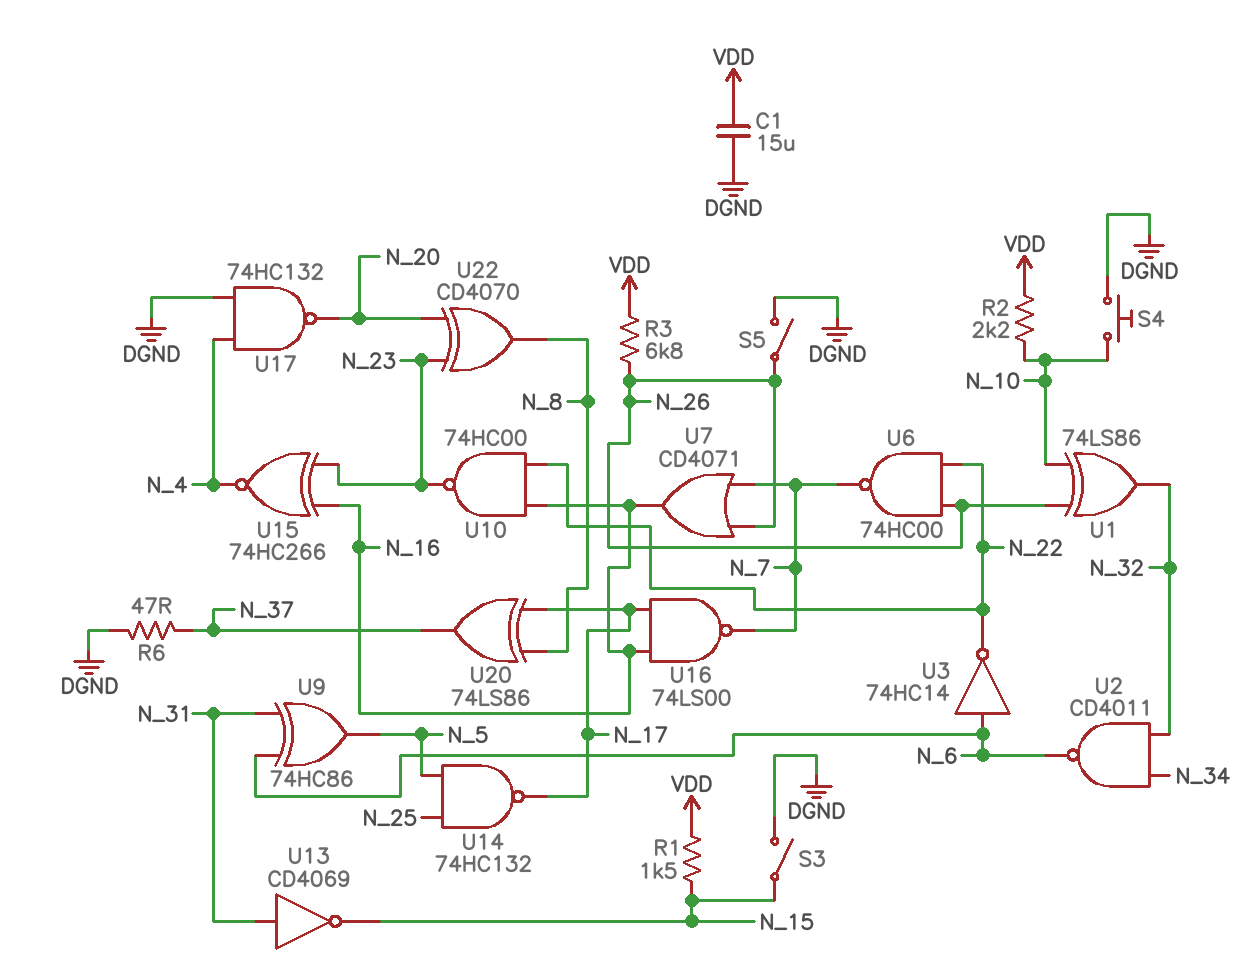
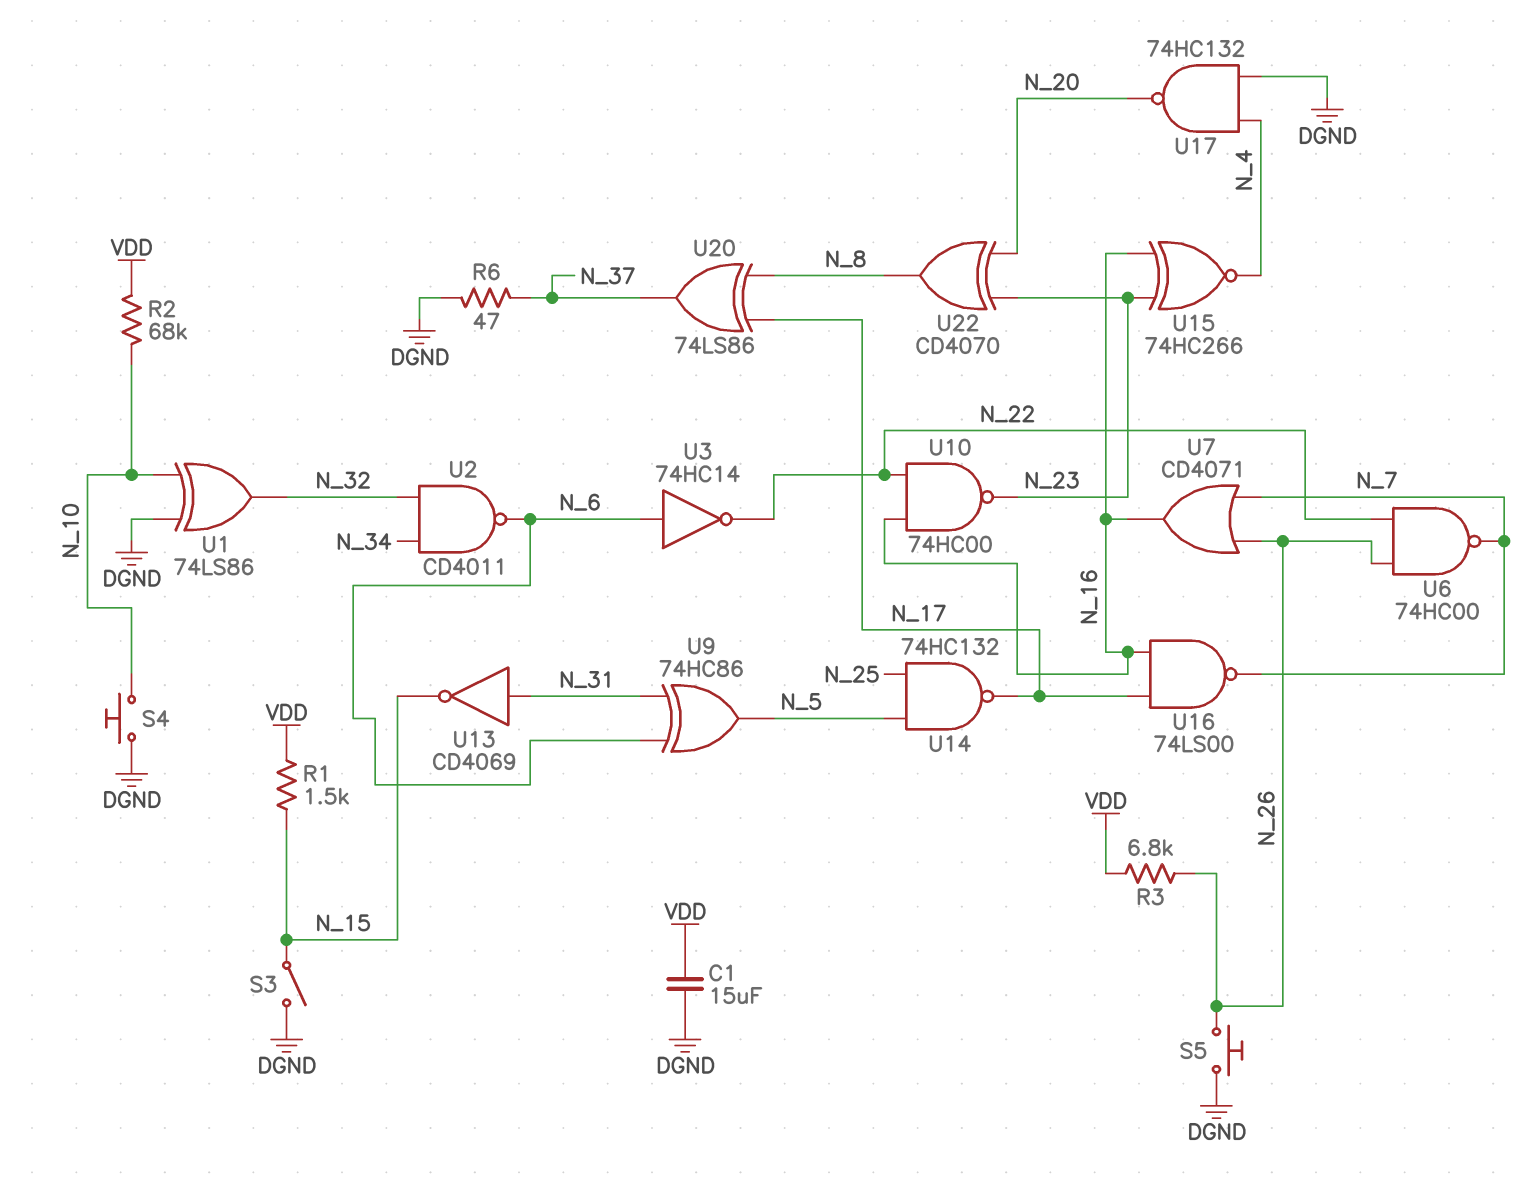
R2: 2.2k (N_10, VDD) -> 68k (N_10, VDD)
S5: switch (DGND, N_26) -> button (DGND, N_26)
U1: XOR 74LS86 (in N_10, in N_26, out N_32) -> XOR 74LS86 (in DGND, in N_10, out N_32)

